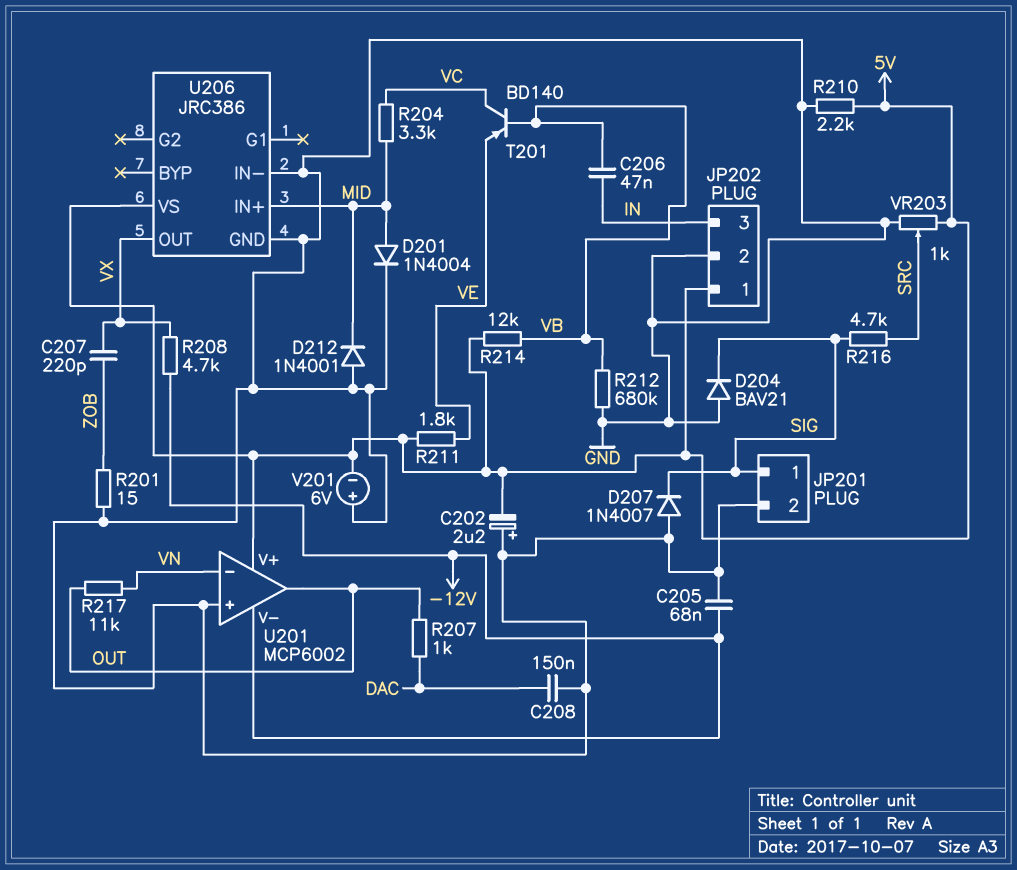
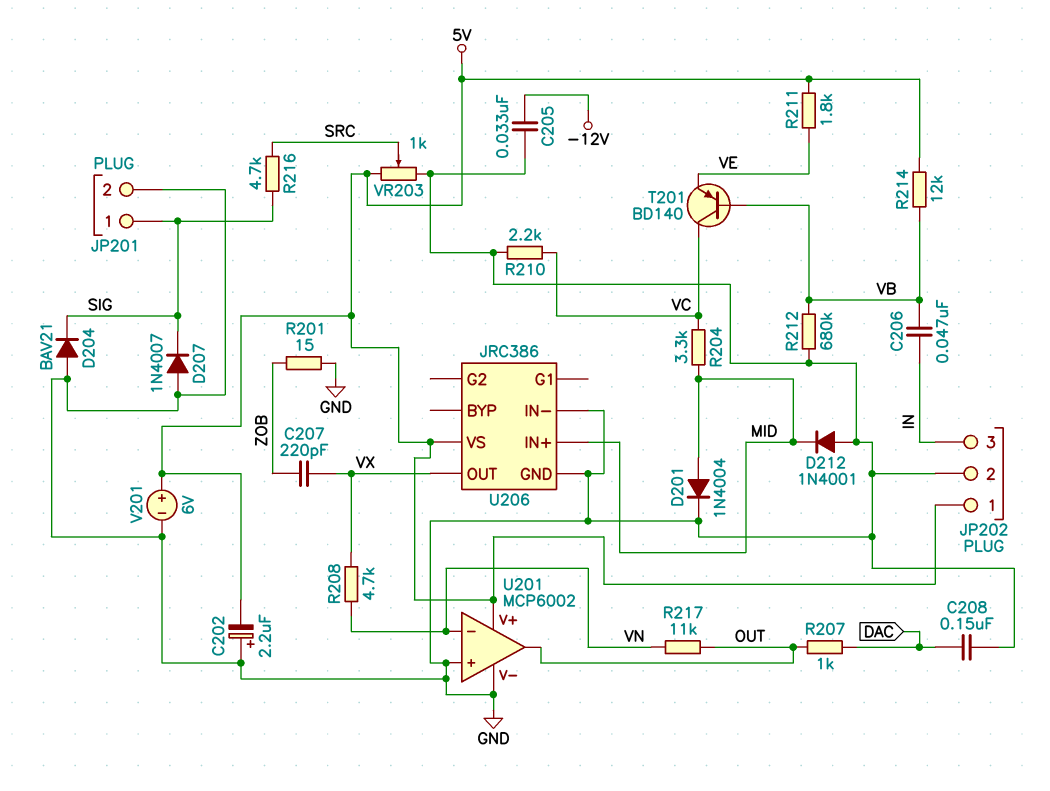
C205: 68nF (-12V, GND) -> 33nF (-12V, GND)
R208: 4.7k (-12V, VX) -> 4.7k (VN, VX)
R210: 2.2k (5V, GND) -> 2.2k (GND, VC)
U201 pin V-: -12V -> GND
V201: 6V (plus GND, minus 5V) -> 6V (plus 5V, minus GND)

